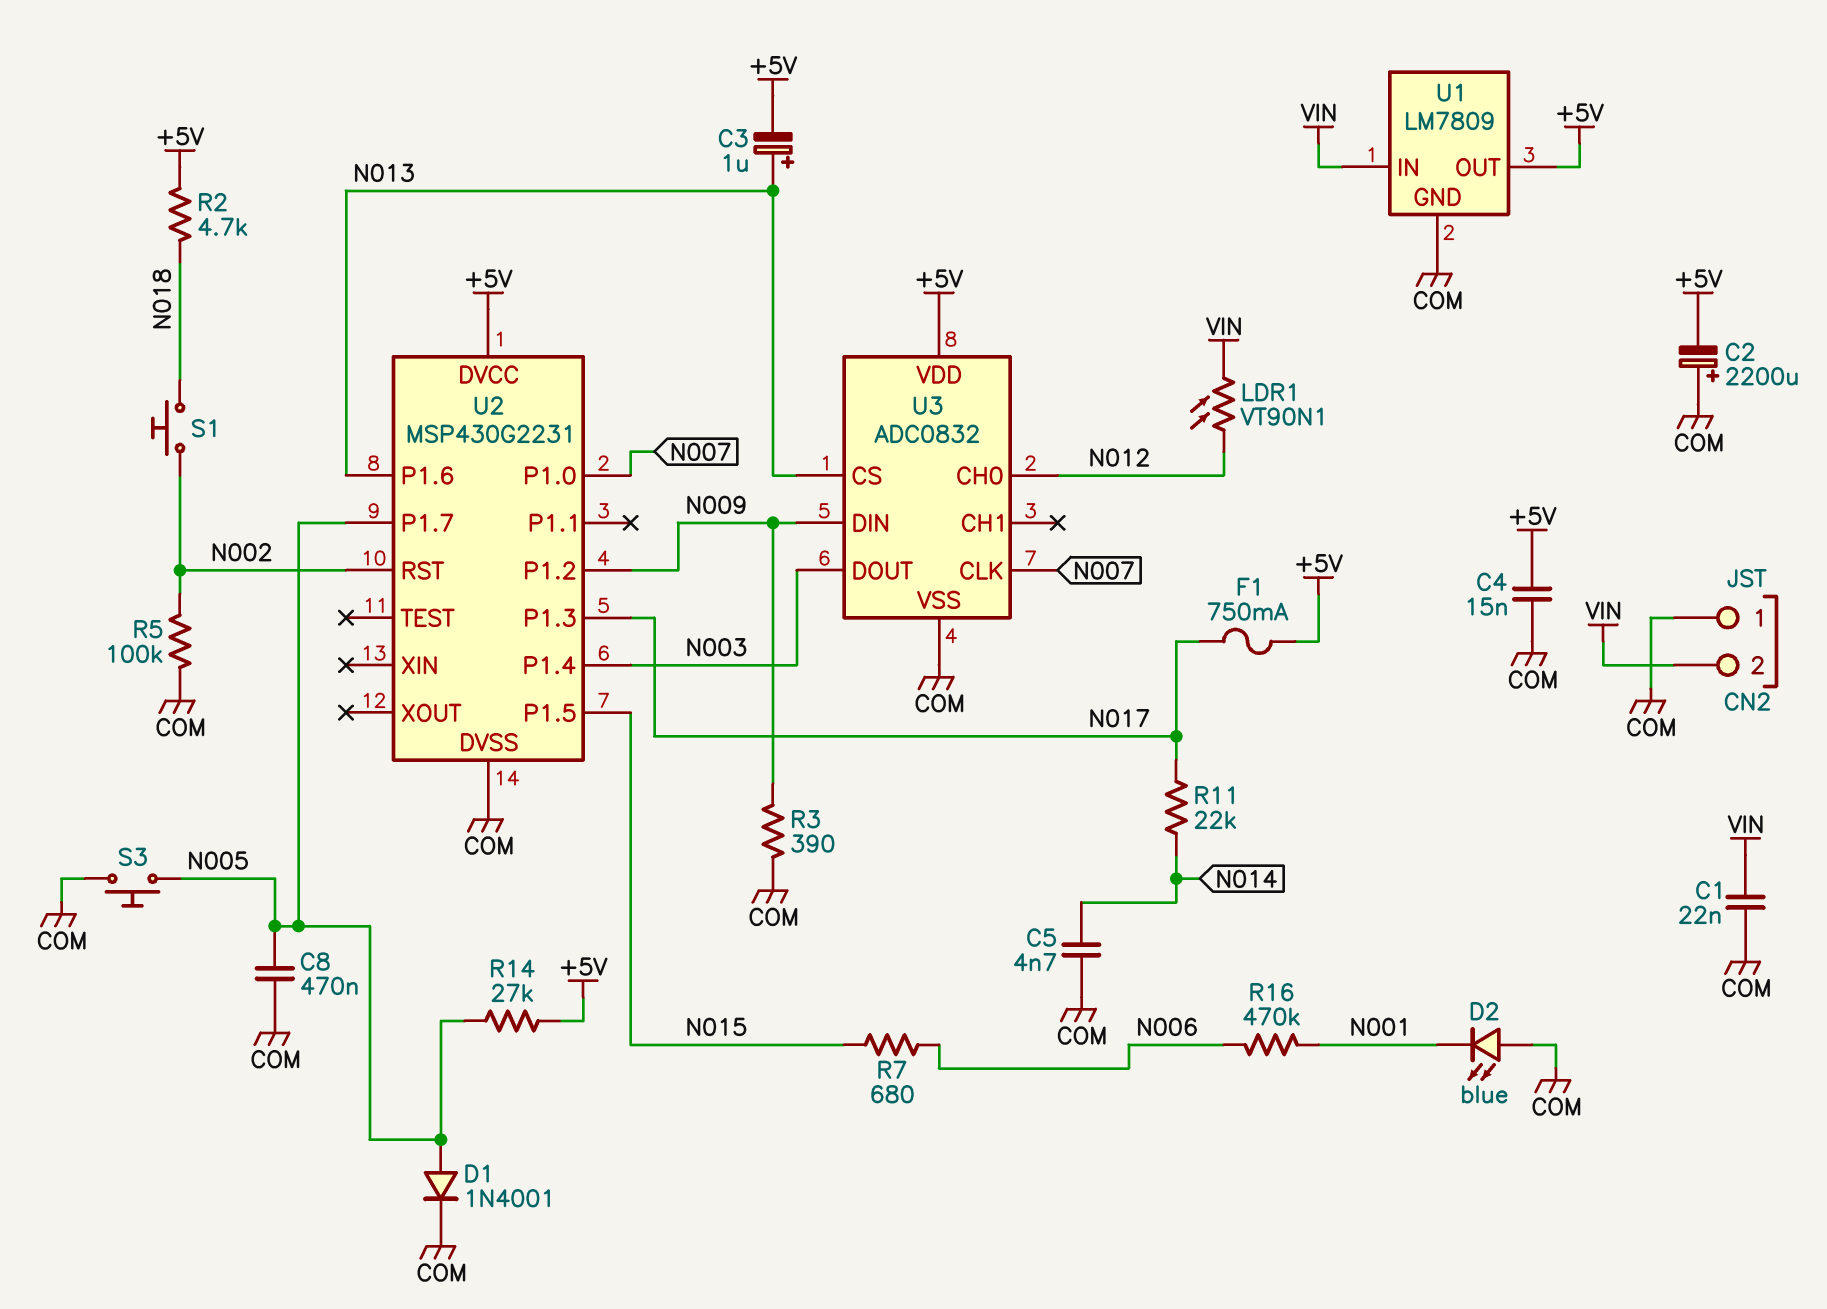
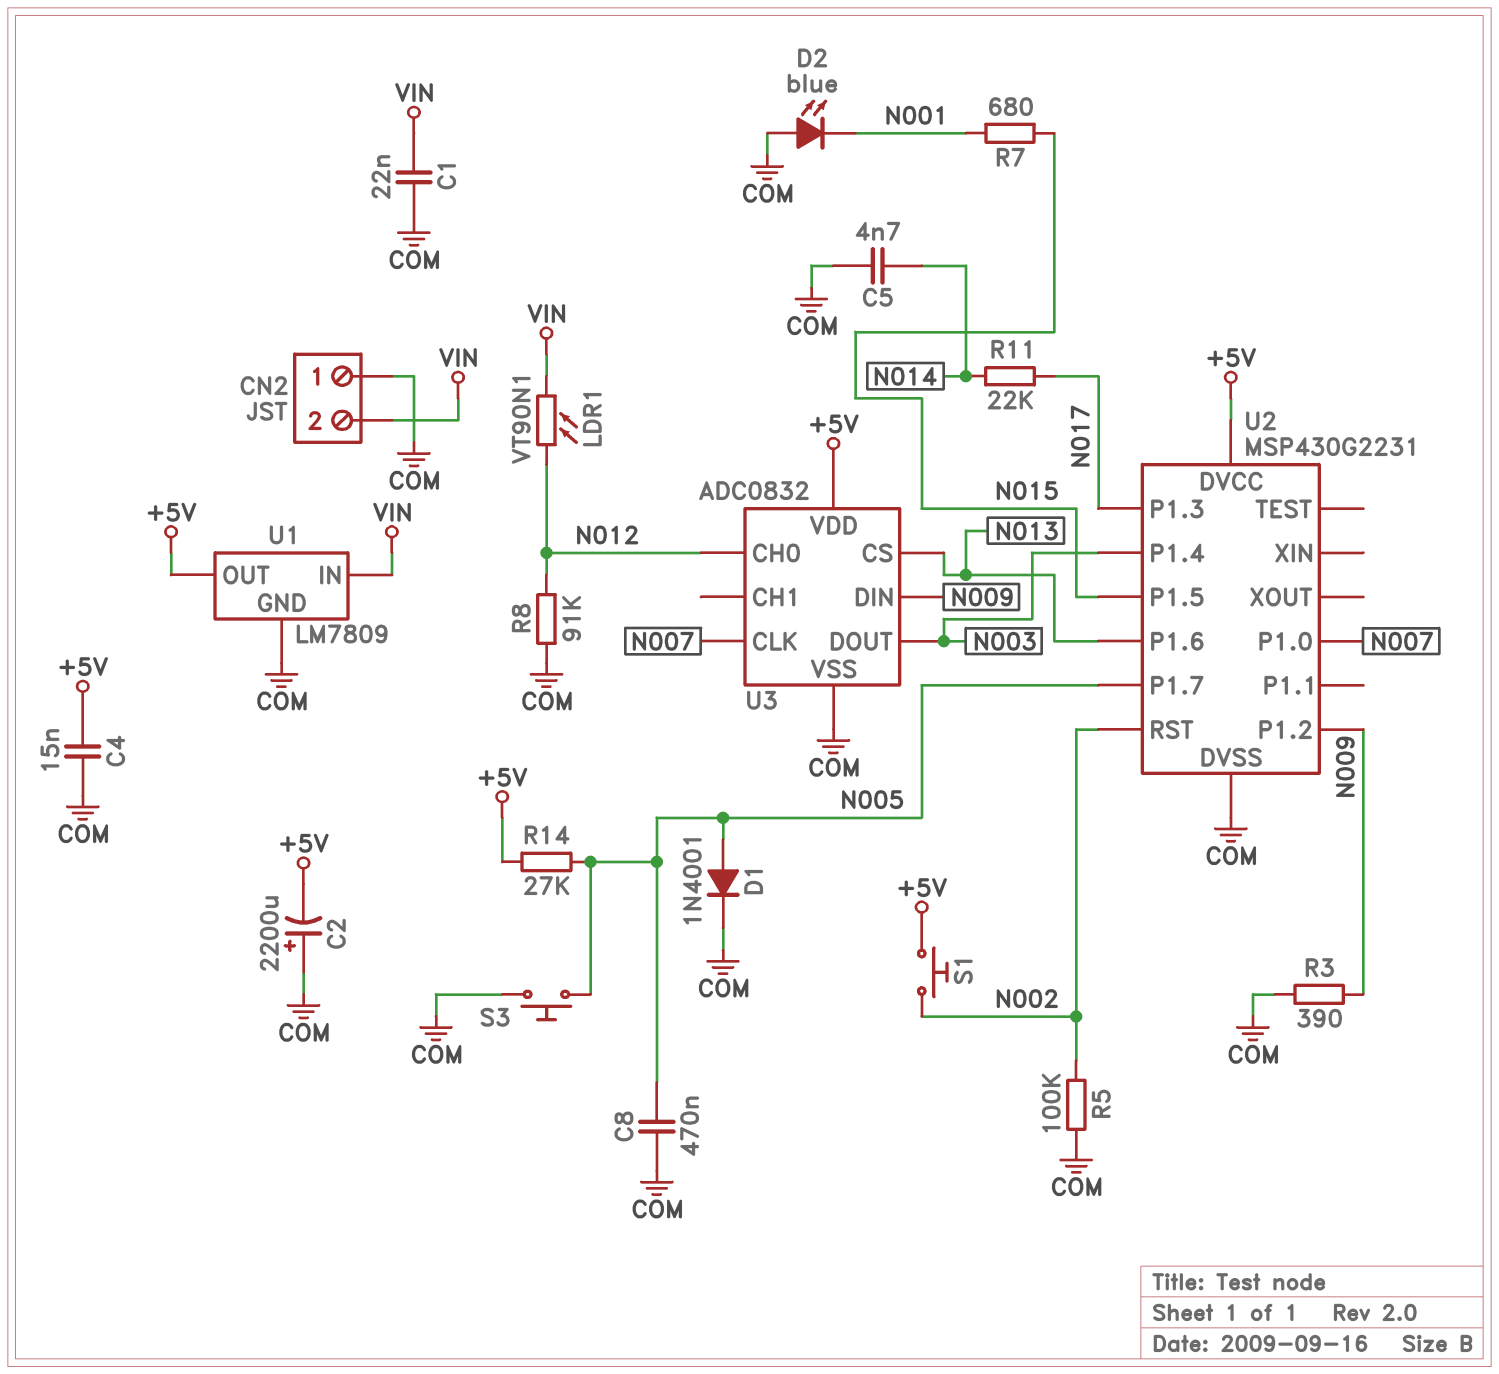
C3: 1uF (plus N013, minus +5V) -> none
F1: 750mA (+5V, N017) -> none
R2: 4.7k (+5V, N018) -> none
R7: 680 (N006, N015) -> 680 (N001, N015)
R8: none -> 91k (COM, N012)
R16: 470k (N001, N006) -> none
S1: button (N002, N018) -> button (+5V, N002)

